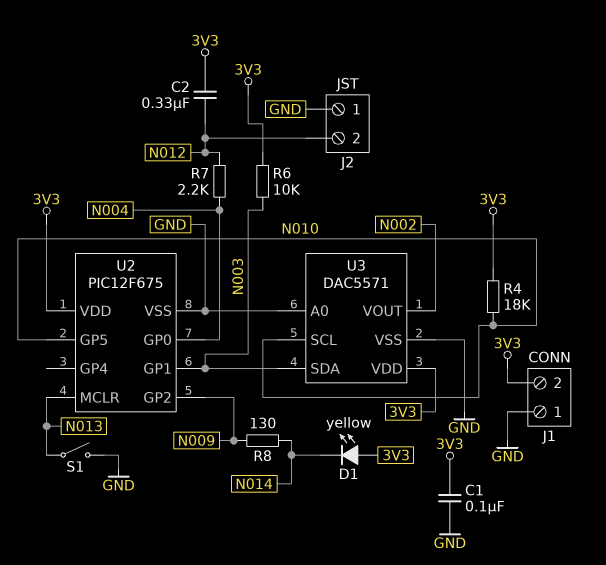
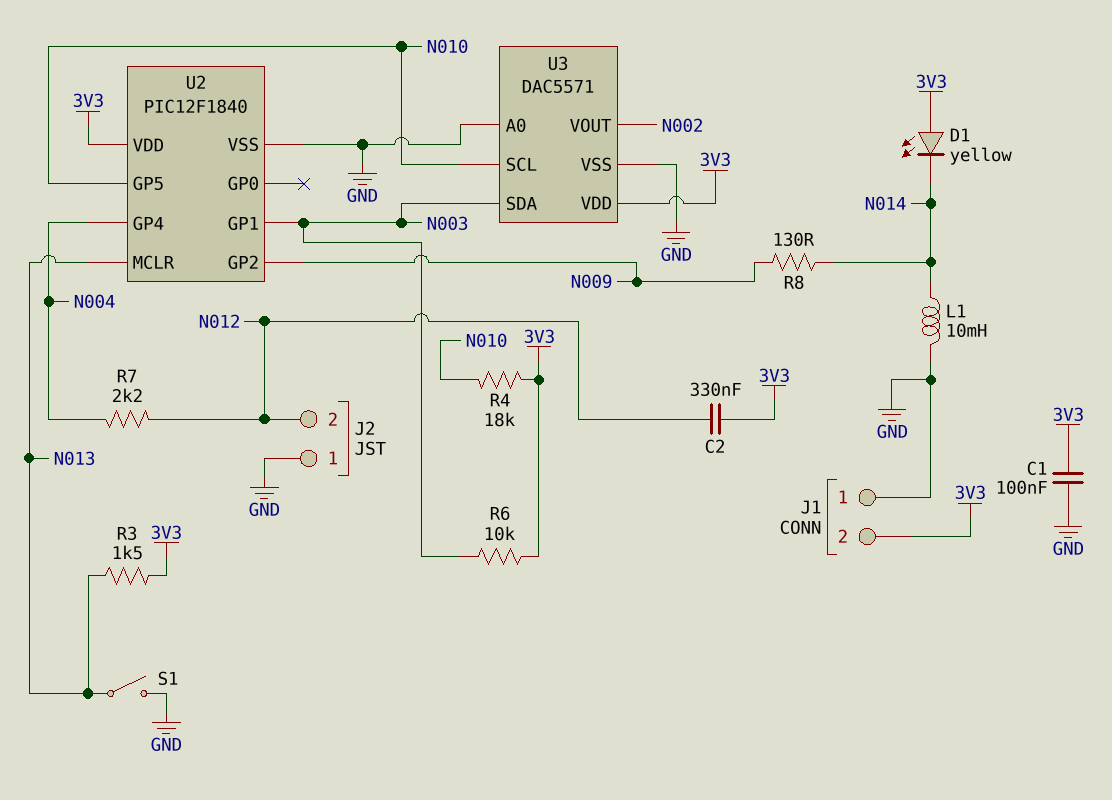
L1: none -> 10mH (GND, N014)
R3: none -> 1.5k (3V3, N013)
U2: PIC12F675 -> PIC12F1840
U2 pin GP0: N004 -> none
U2 pin GP4: none -> N004

